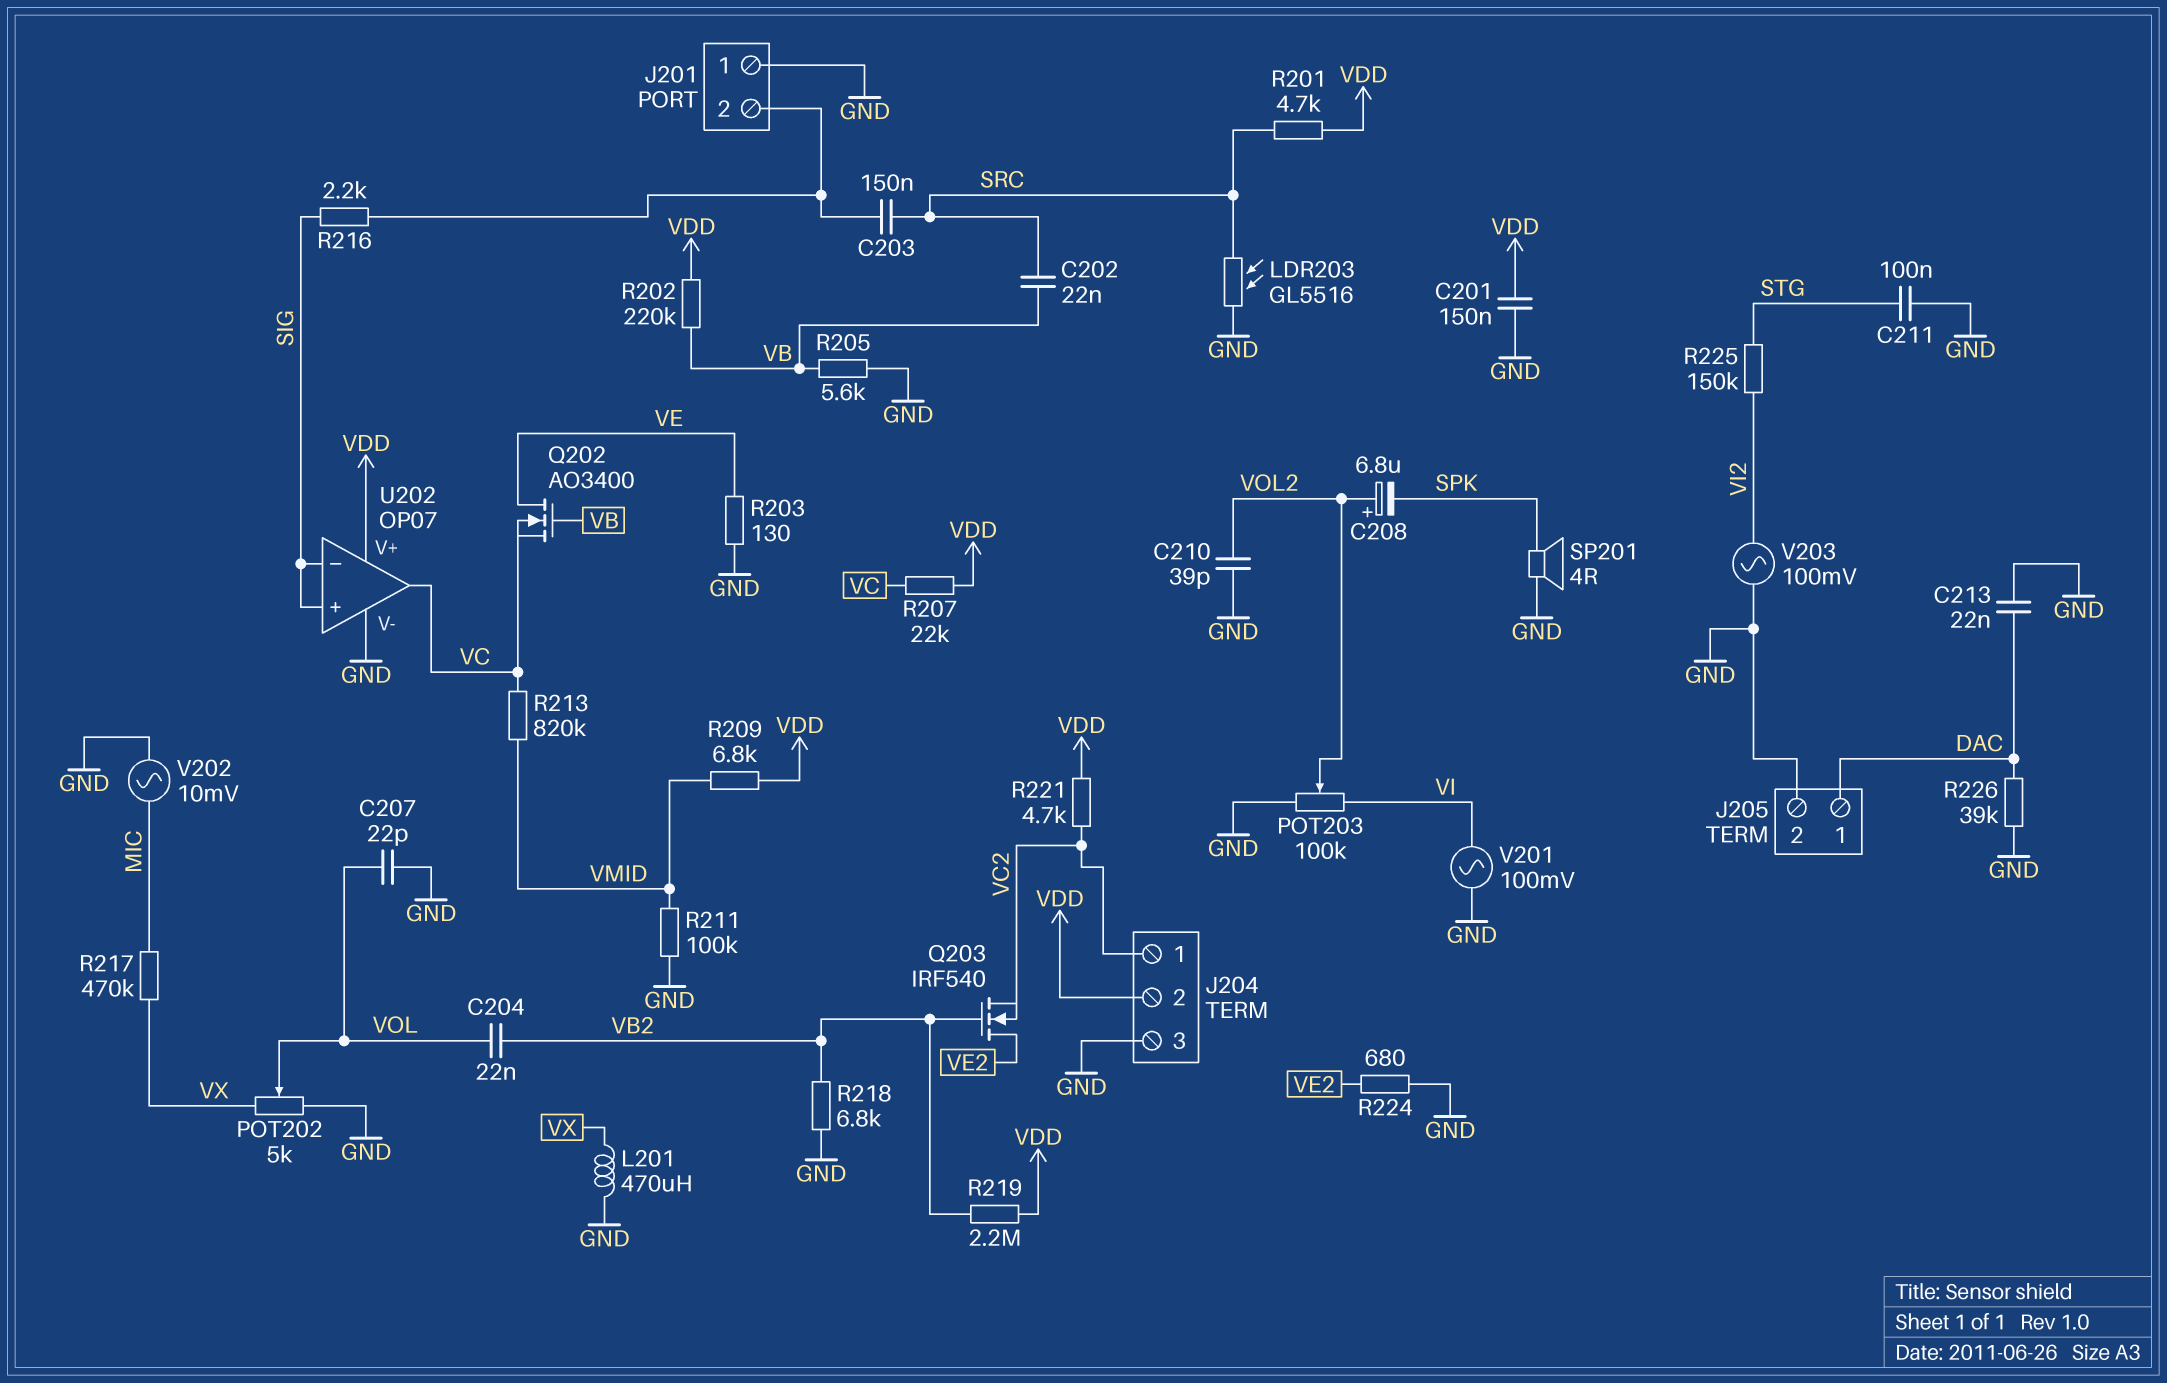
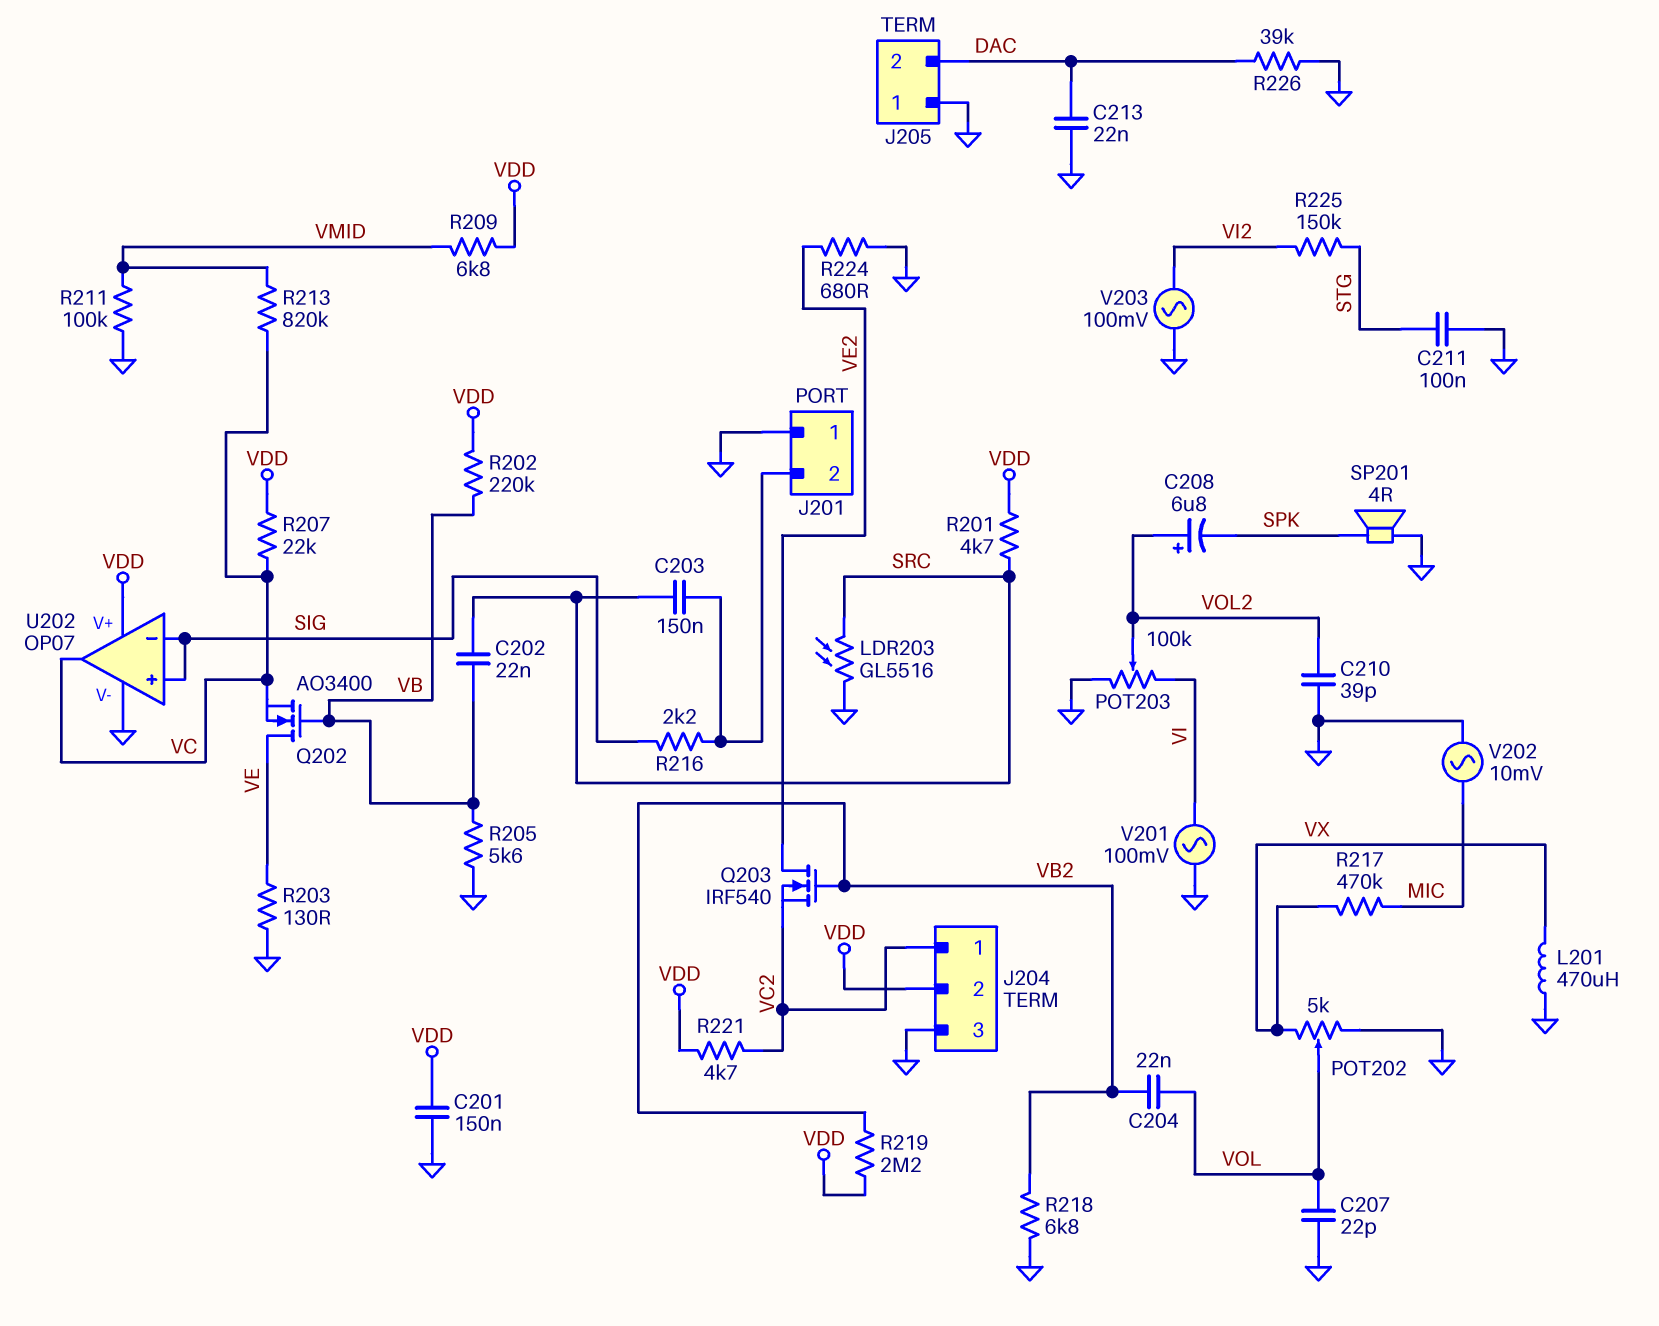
J205 pin 1: DAC -> GND
J205 pin 2: GND -> DAC

